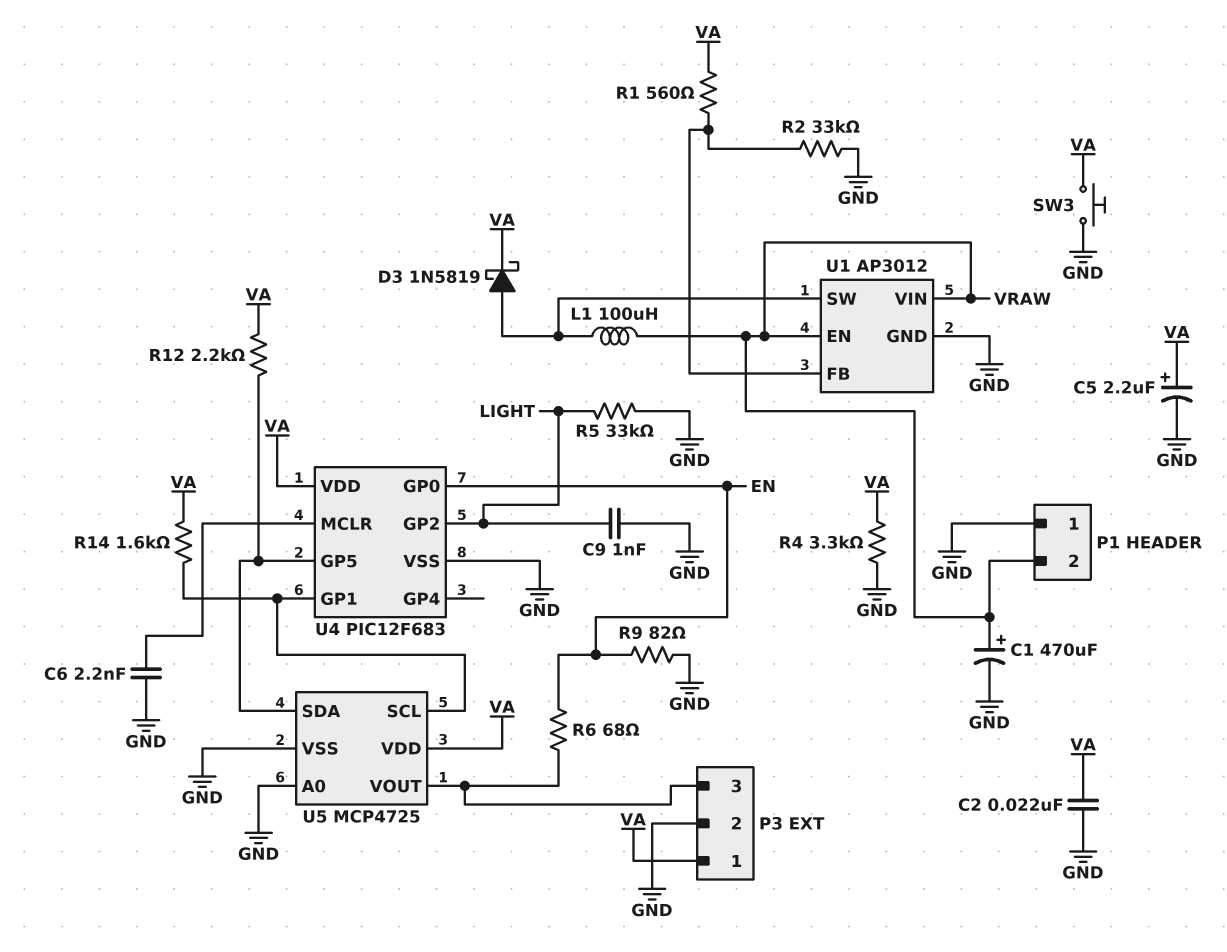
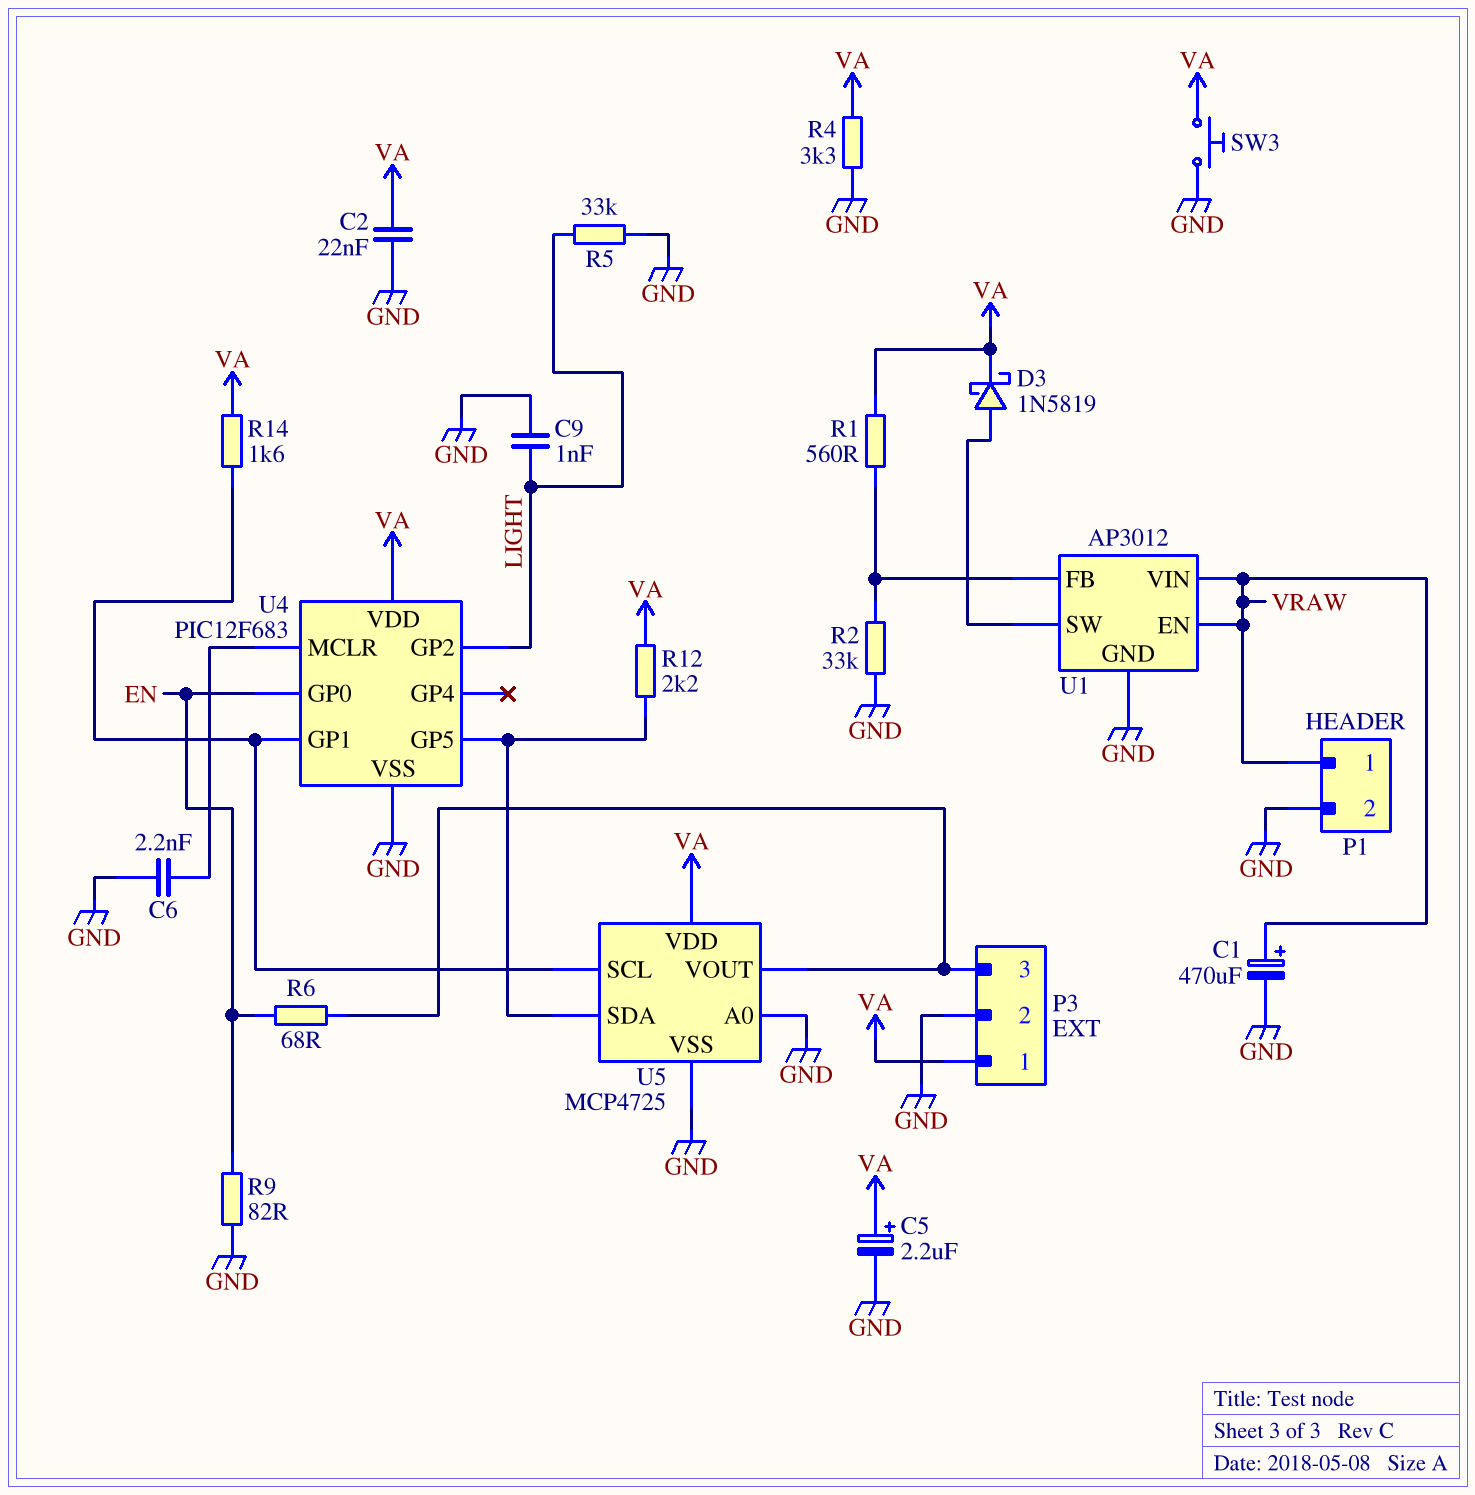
L1: 100uH (U1/SW, VRAW) -> none
P1 pin 1: GND -> VRAW
P1 pin 2: VRAW -> GND

